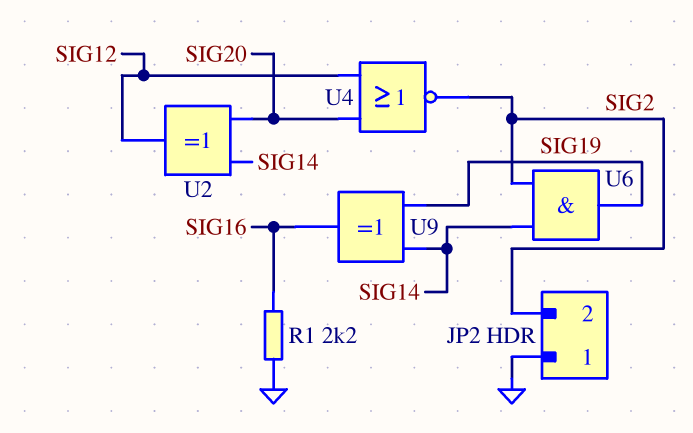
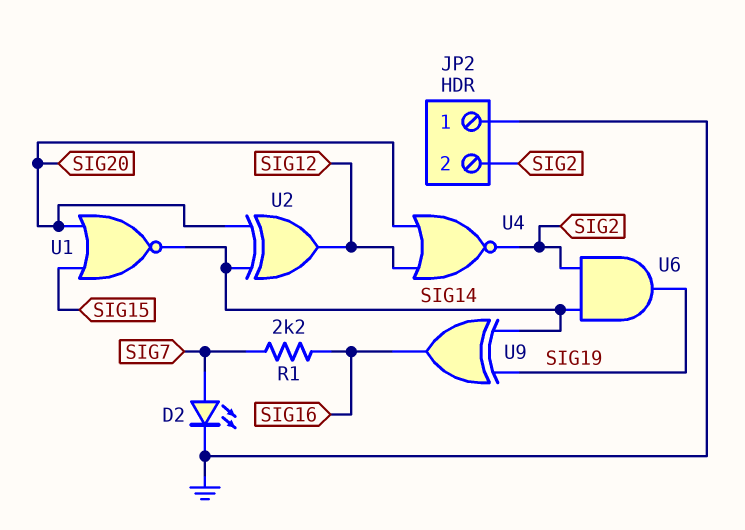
D2: none -> LED (A SIG7, K GND)
R1: 2.2k (GND, SIG16) -> 2.2k (SIG7, SIG16)
U1: none -> NOR (in SIG15, in SIG20, out SIG14)

